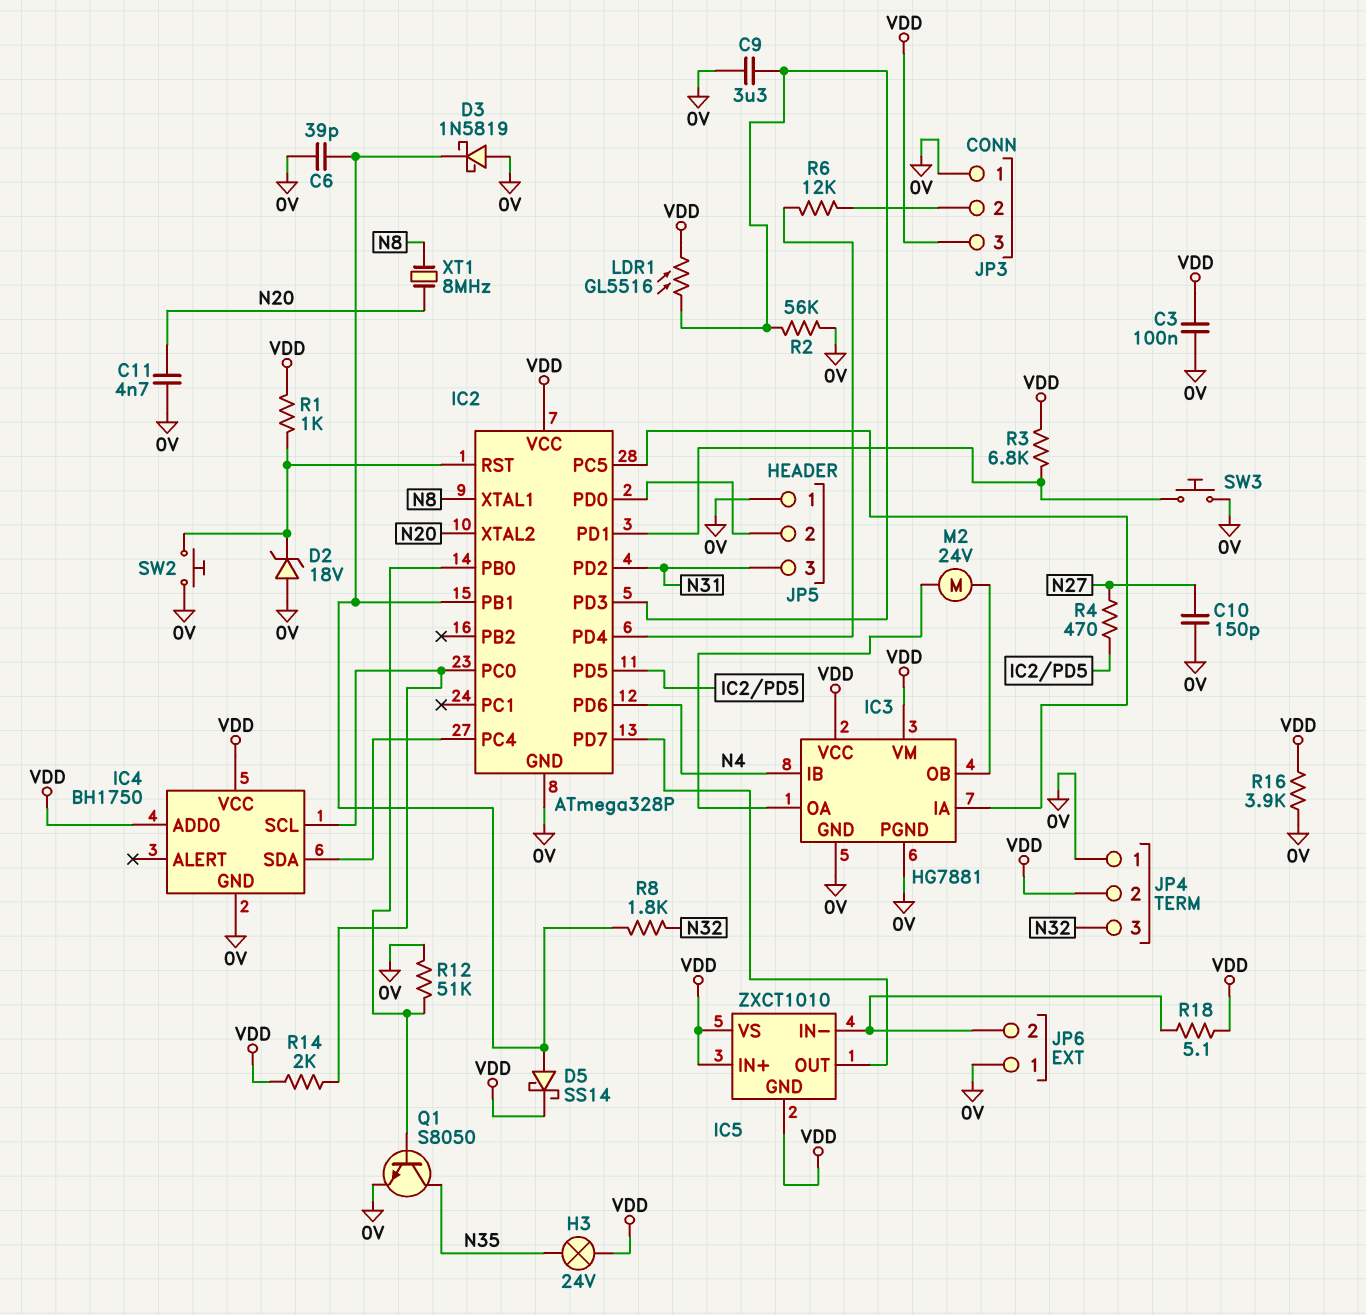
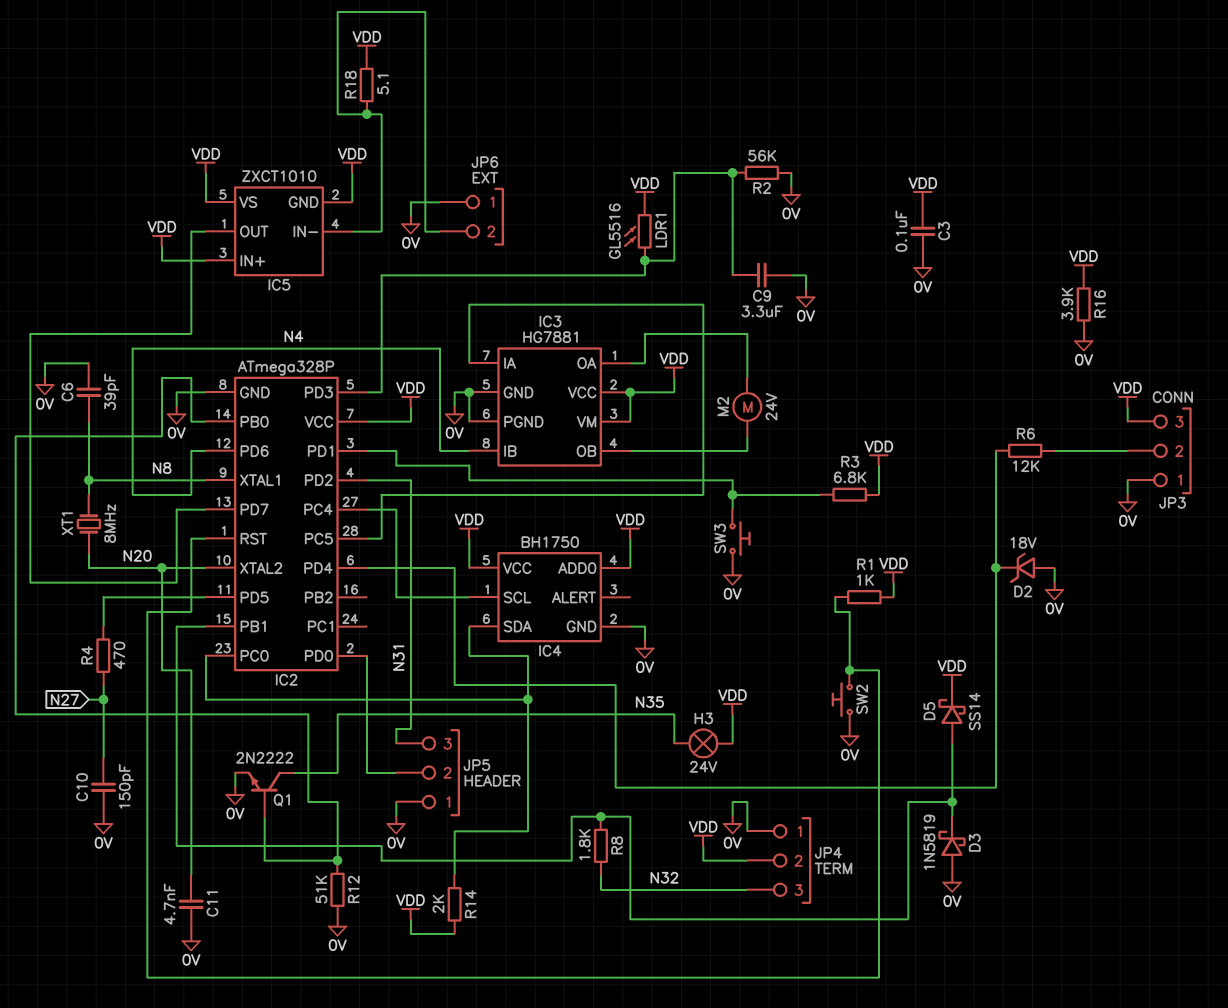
C6: 39pF (0V, IC2/PB1) -> 39pF (0V, N8)
D2: zener 18V (A 0V, K IC2/RST) -> zener 18V (A 0V, K IC2/PD4)
IC4 pin SCL: IC2/PC0 -> IC2/PC4
IC4 pin SDA: IC2/PC4 -> IC2/PC0
Q1: NPN S8050 (B IC2/PB0, C N35, E 0V) -> NPN 2N2222 (B IC2/PB0, C N35, E 0V)

